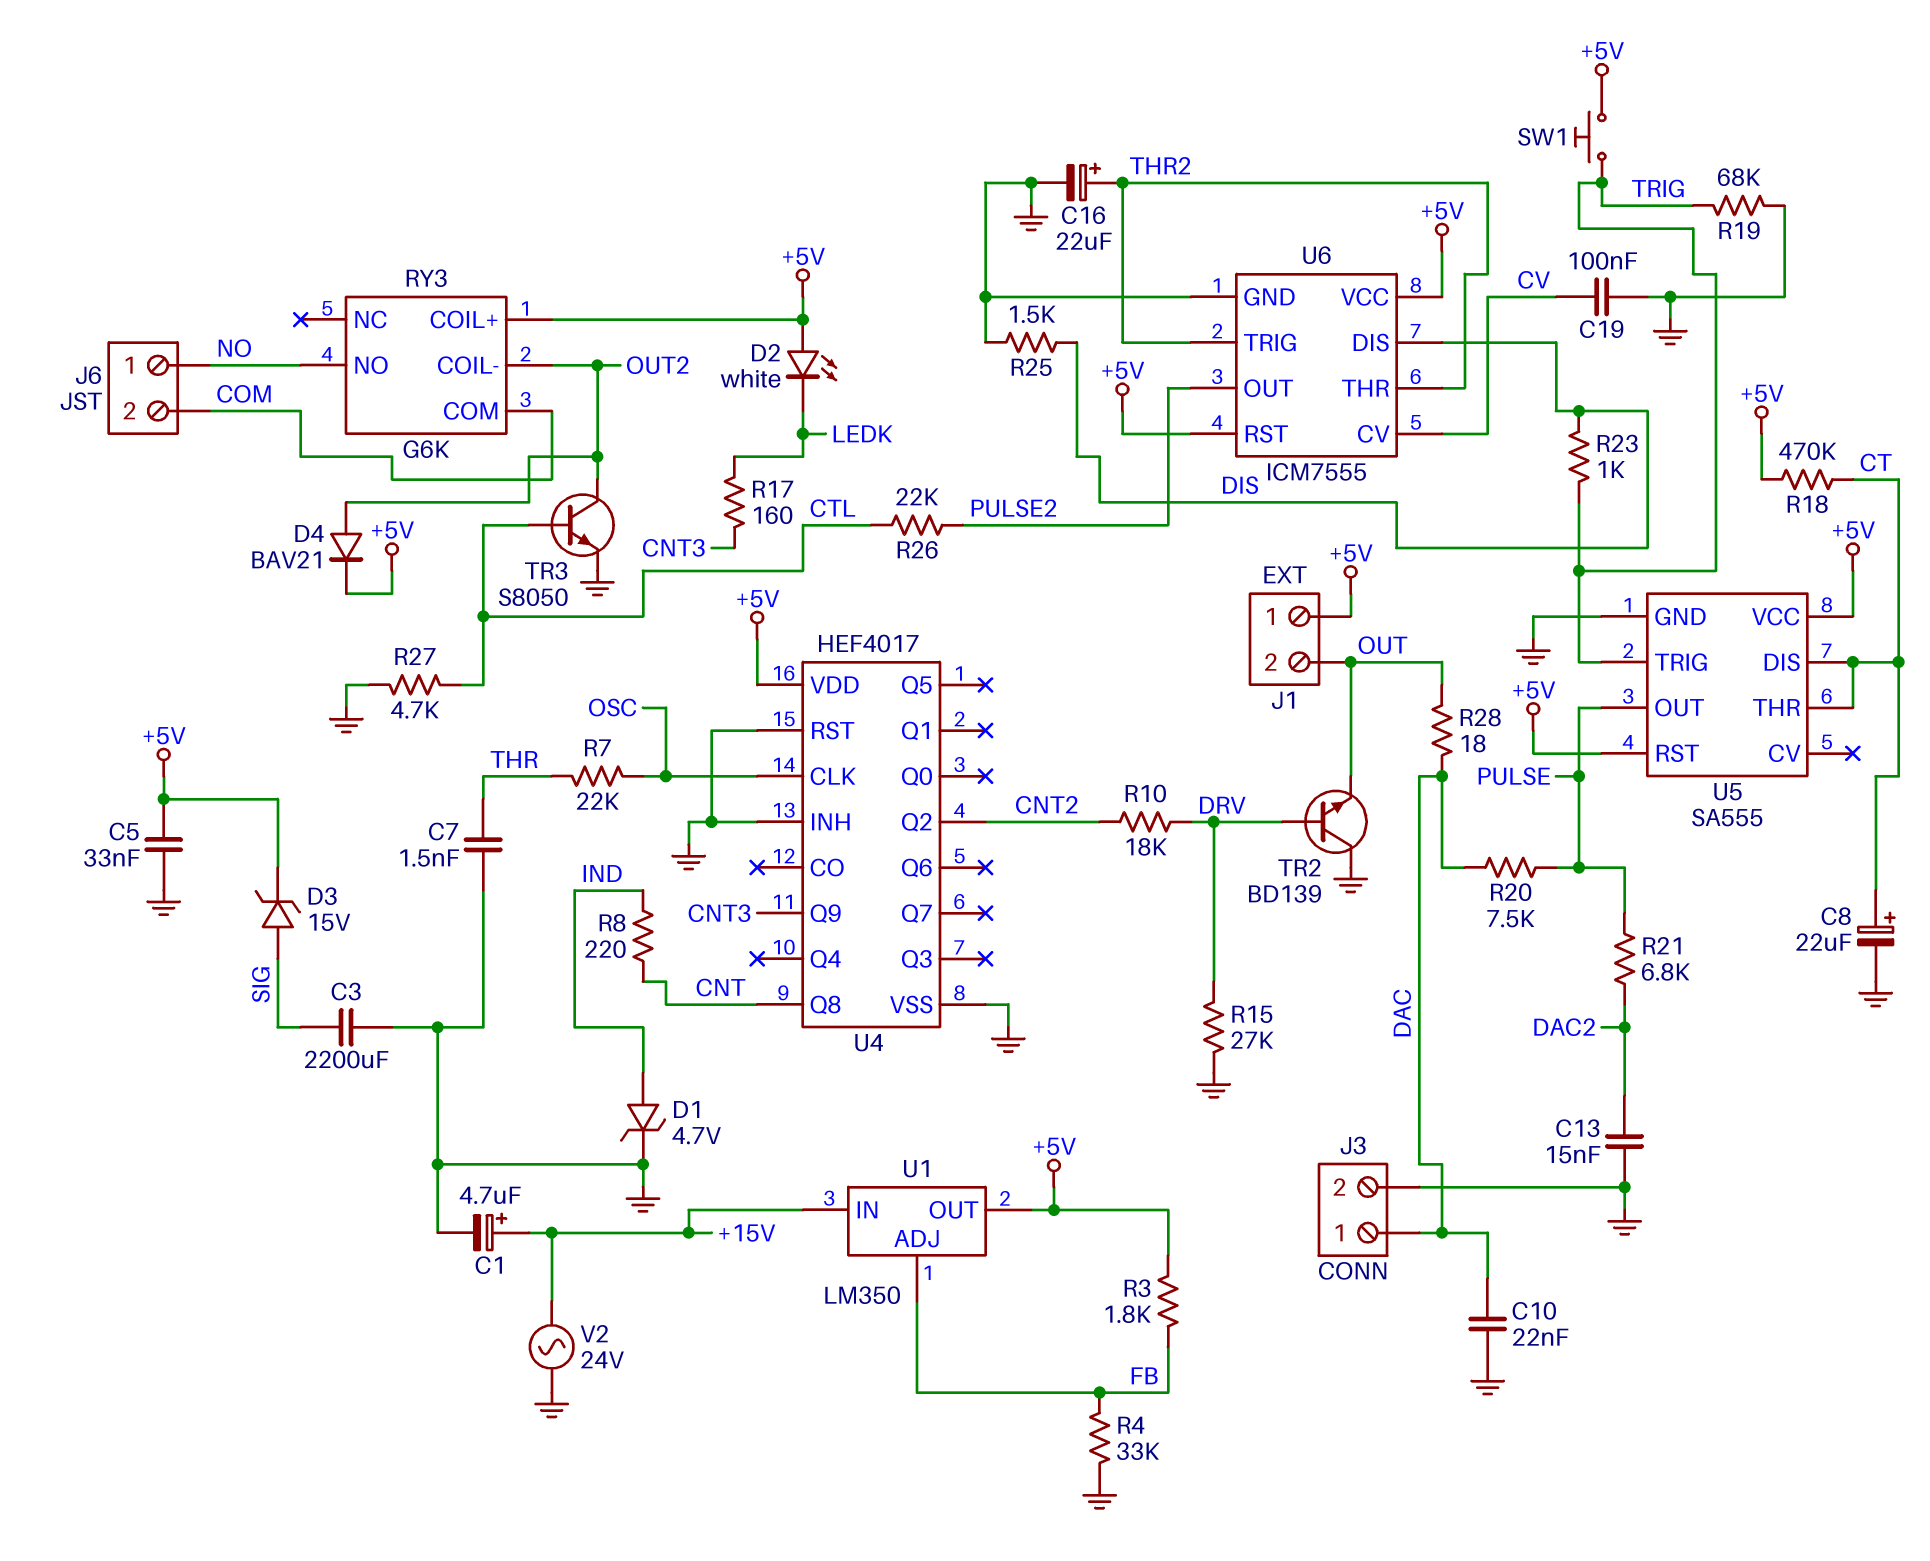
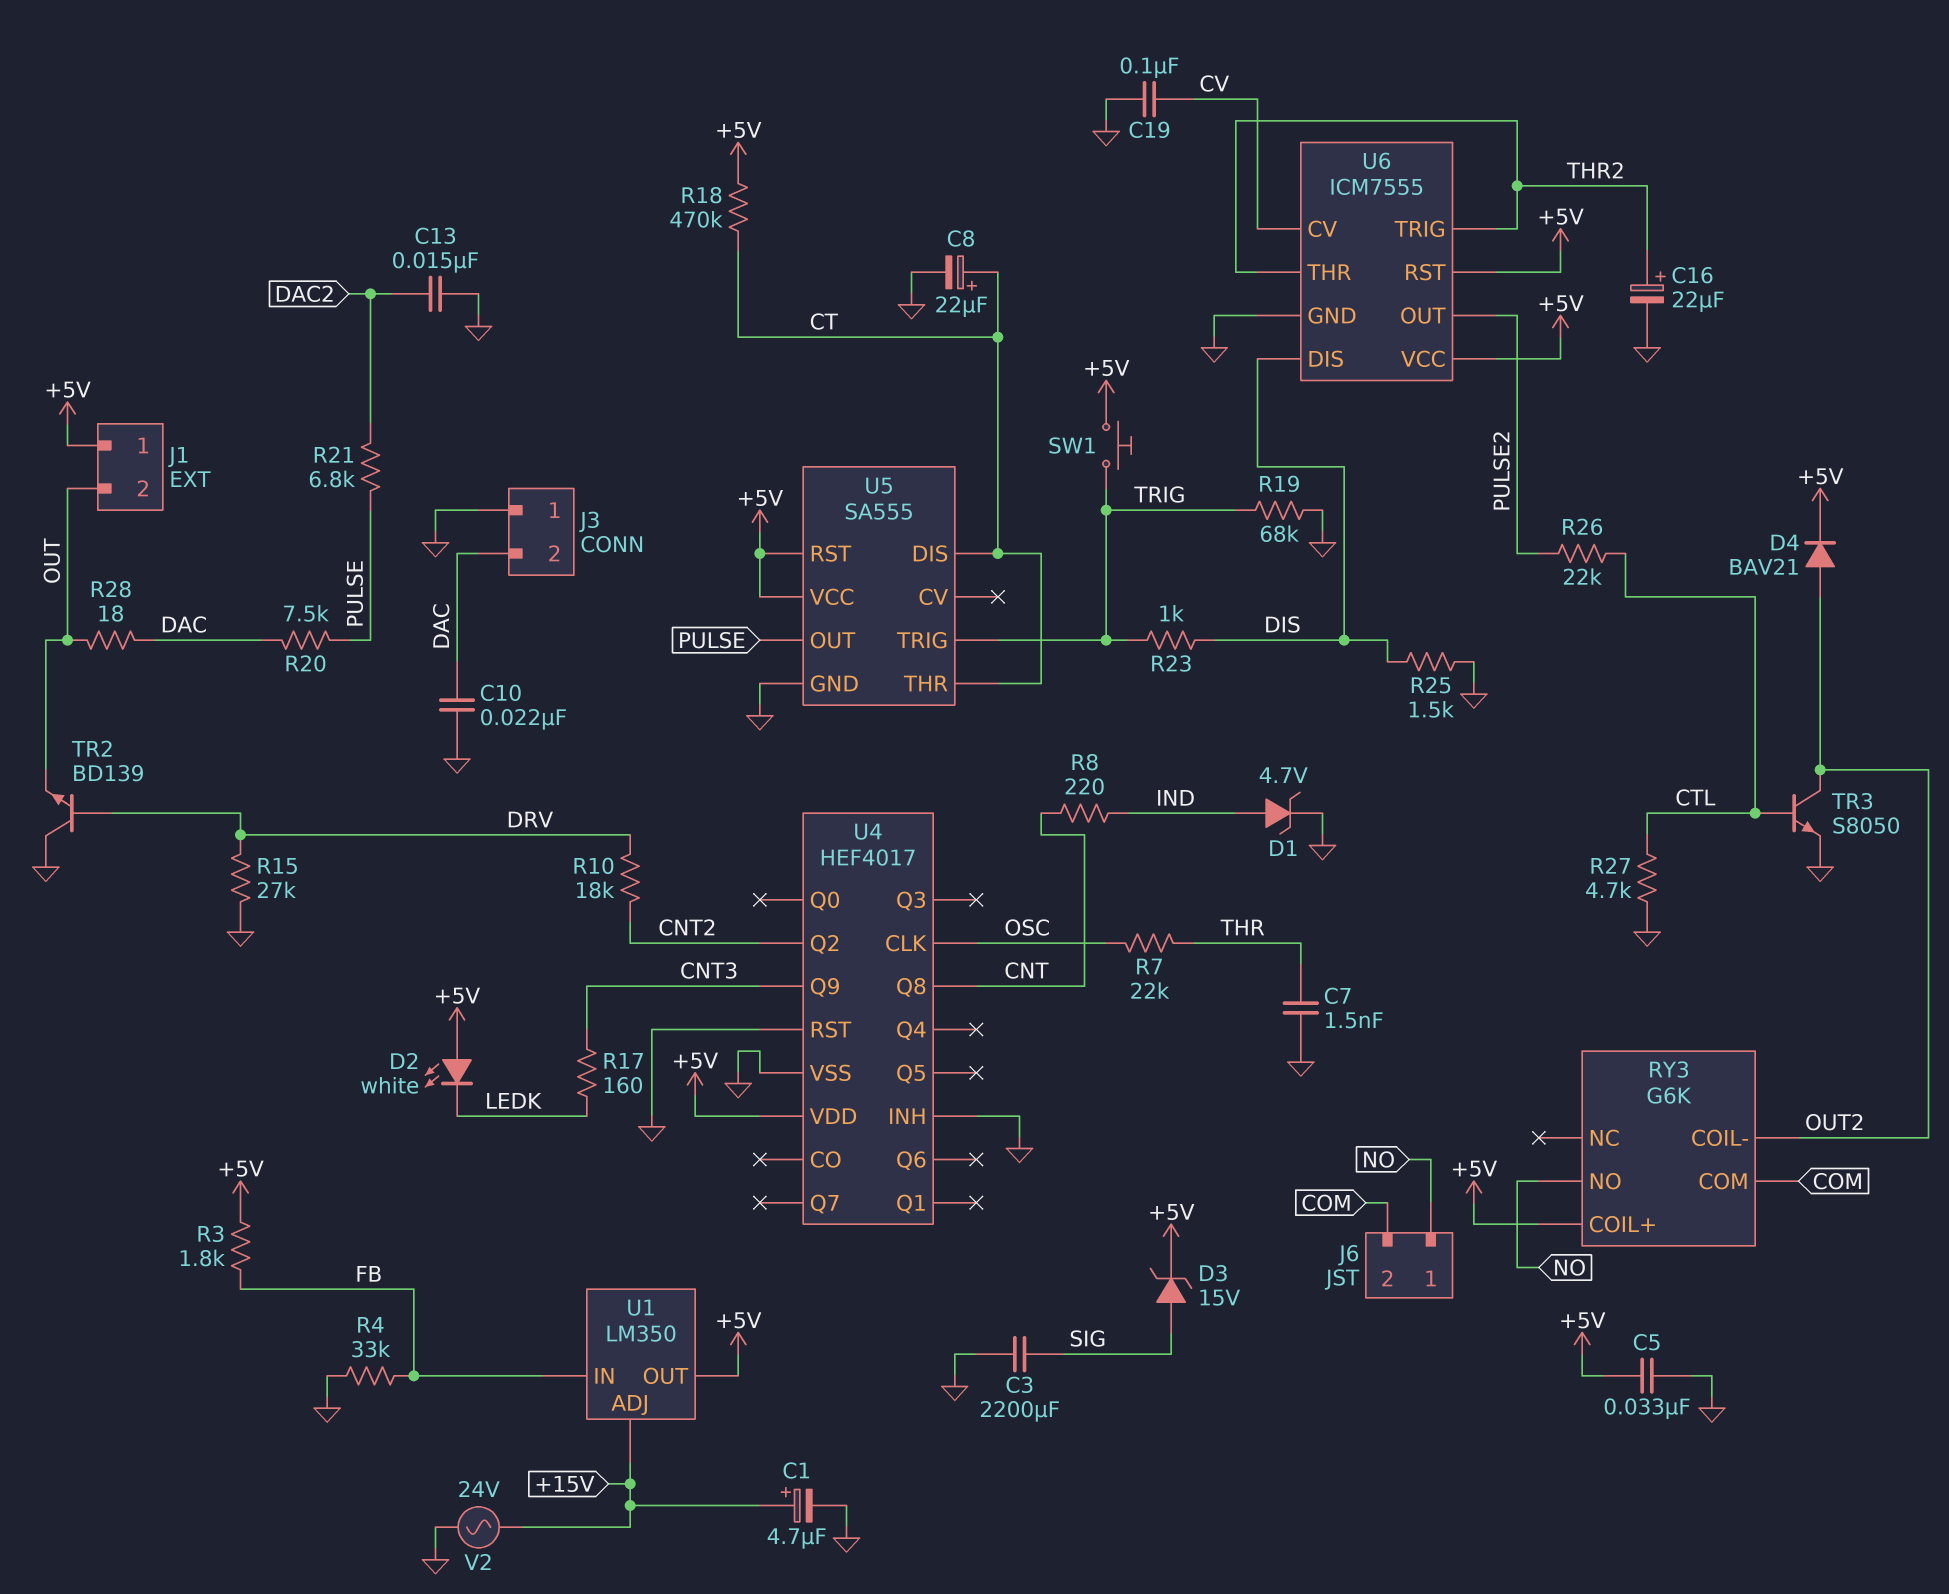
J3 pin 1: DAC -> GND
J3 pin 2: GND -> DAC
U1 pin ADJ: FB -> +15V
U1 pin IN: +15V -> FB

